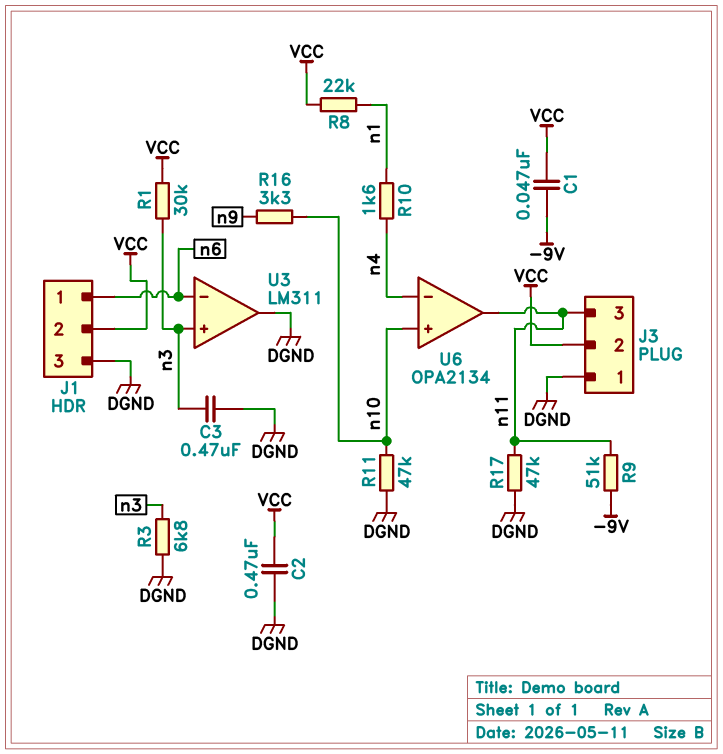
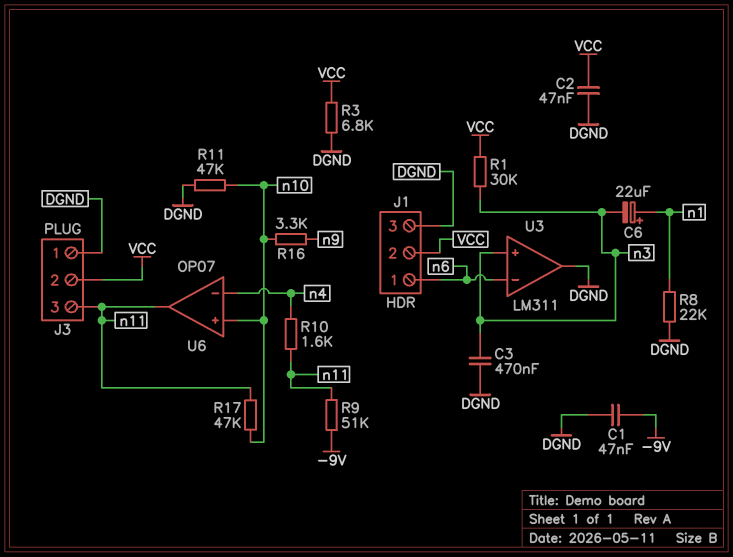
C1: 47nF (-9V, VCC) -> 47nF (-9V, DGND)
C2: 470nF (DGND, VCC) -> 47nF (DGND, VCC)
C6: none -> 22uF (plus n1, minus n3)
R3: 6.8k (DGND, n3) -> 6.8k (DGND, VCC)
R8: 22k (VCC, n1) -> 22k (DGND, n1)
R10: 1.6k (n1, n4) -> 1.6k (n4, n11)
R17: 47k (DGND, n11) -> 47k (n10, n11)
U6: OPA2134 -> OP07

